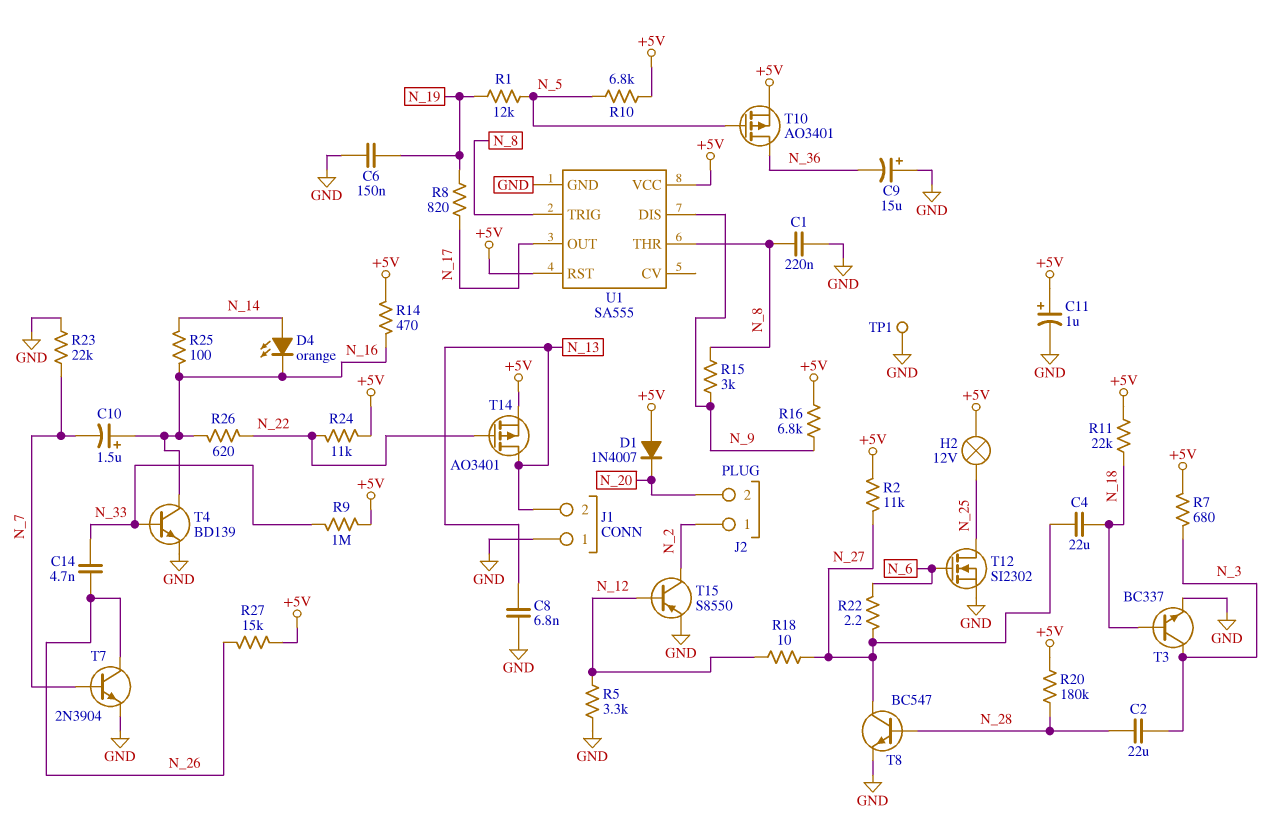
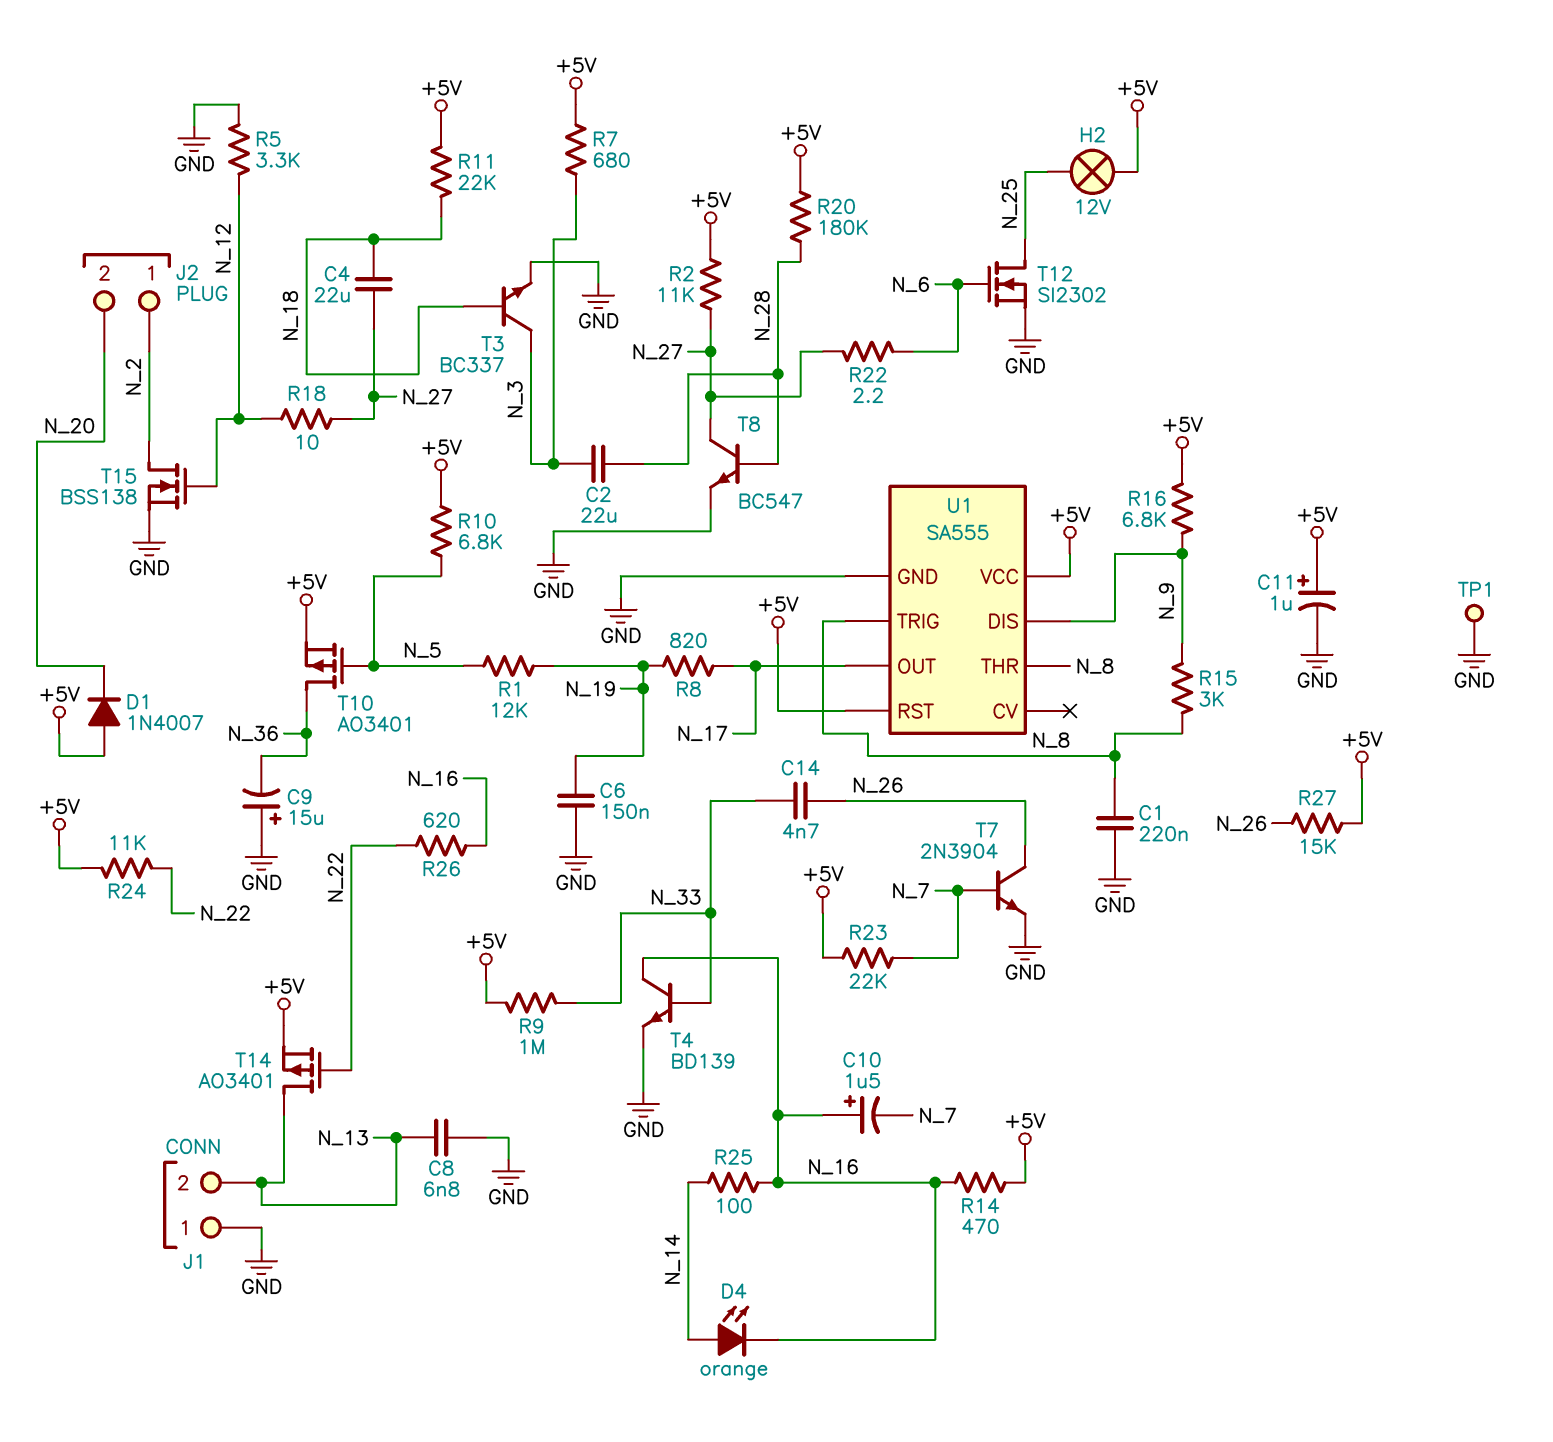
R23: 22k (GND, N_7) -> 22k (+5V, N_7)
T15: PNP S8550 (B N_12, C N_2, E GND) -> NMOS BSS138 (G N_12, D N_2, S GND)

